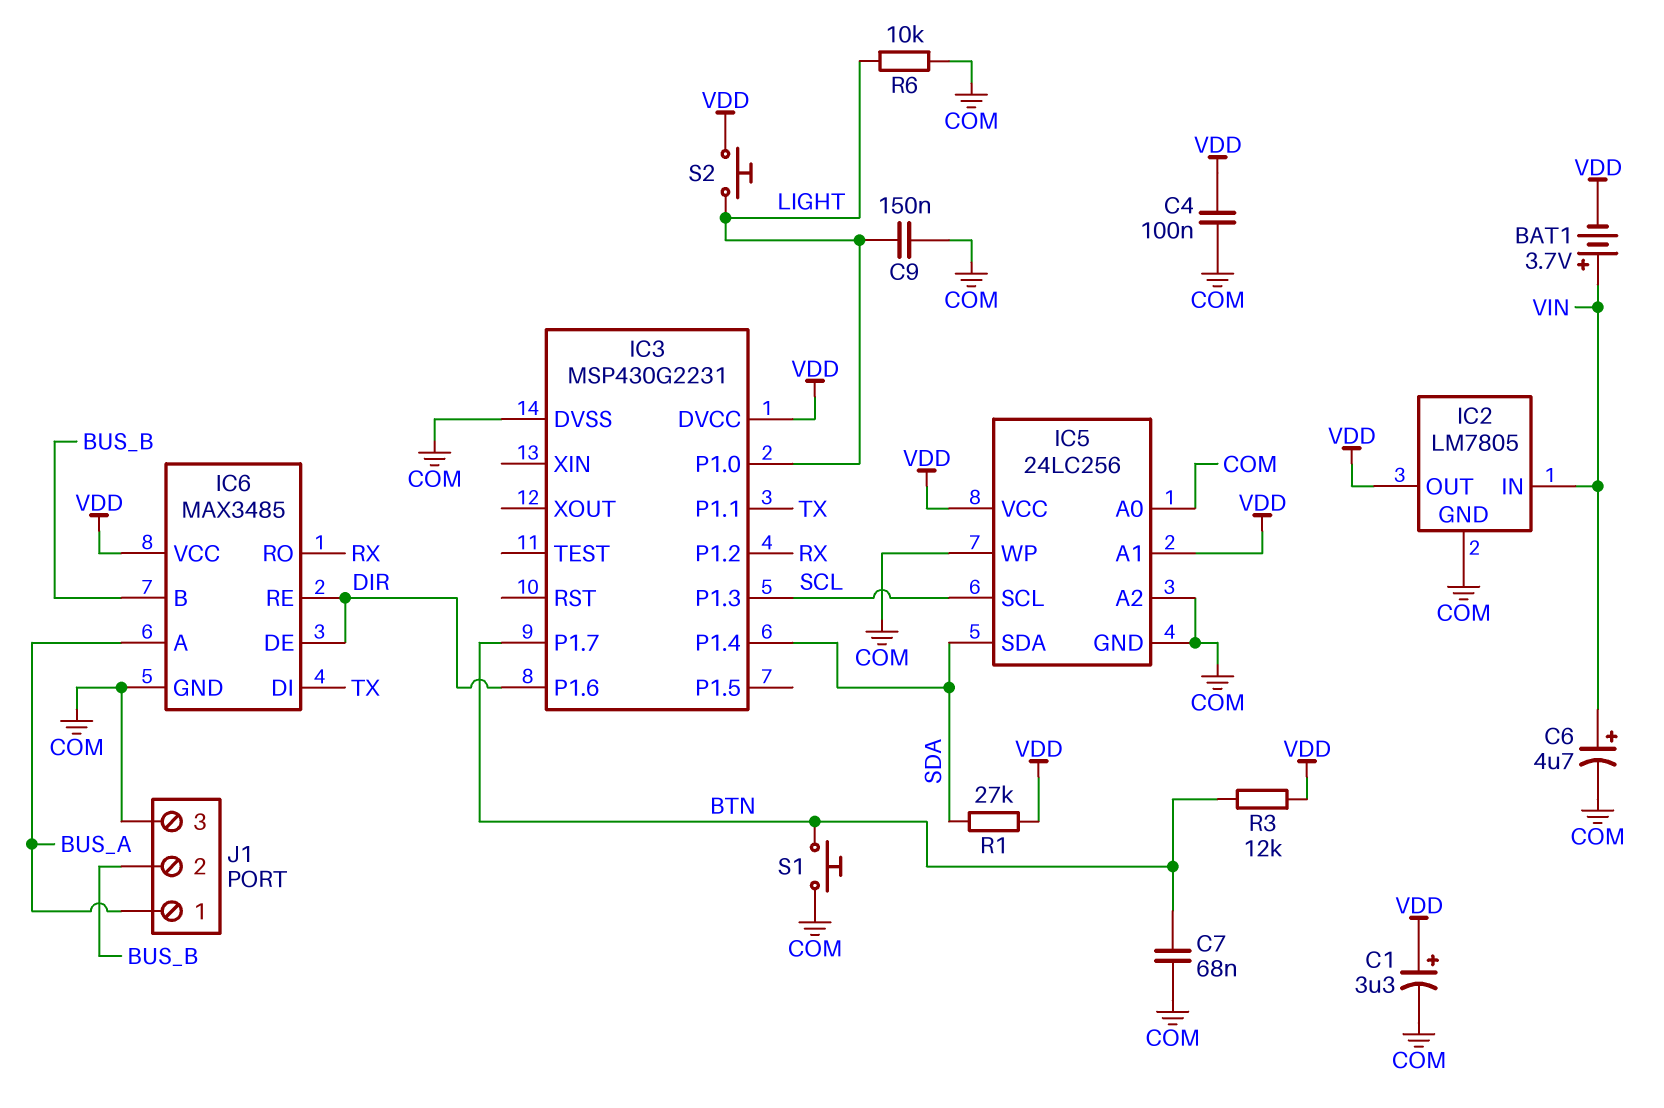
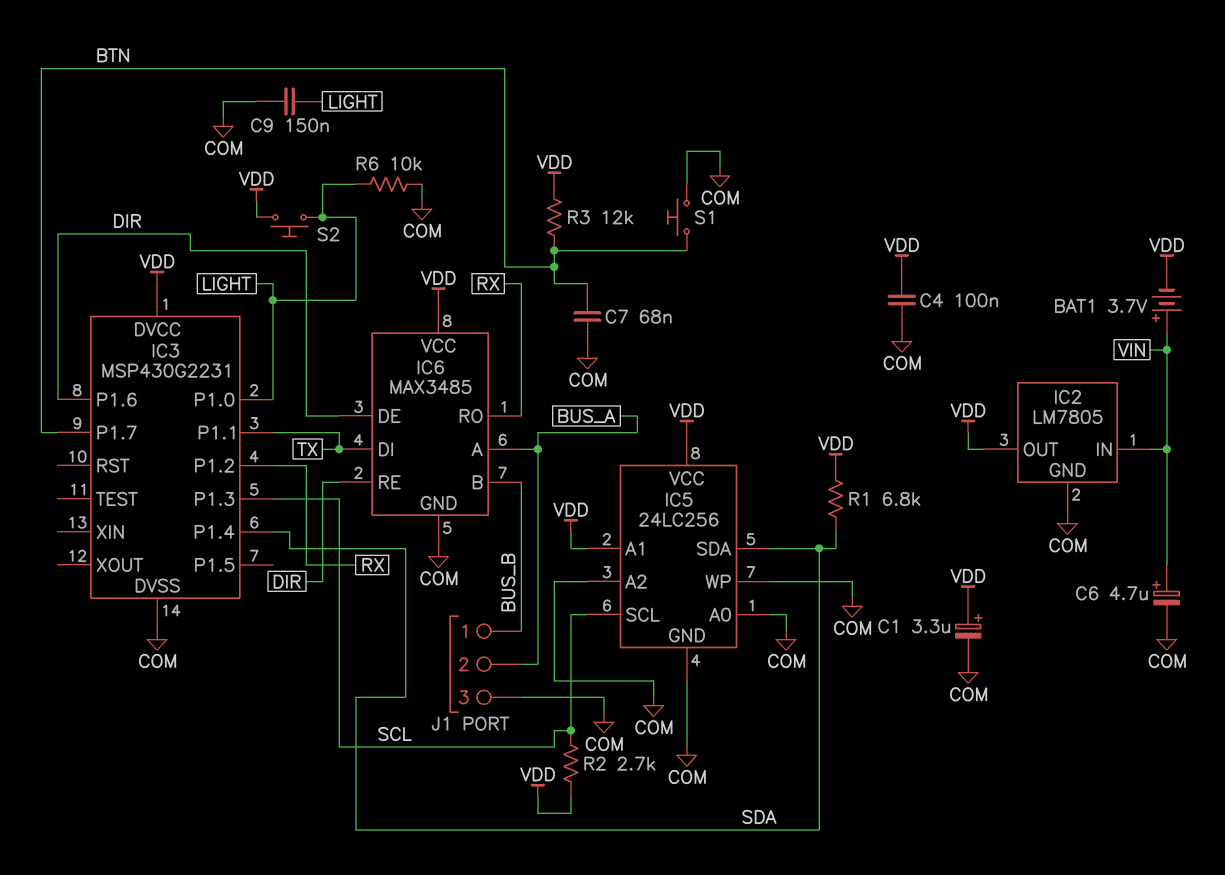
J1 pin 1: BUS_A -> BUS_B
J1 pin 2: BUS_B -> BUS_A
R1: 27k (SDA, VDD) -> 6.8k (SDA, VDD)
R2: none -> 2.7k (SCL, VDD)

